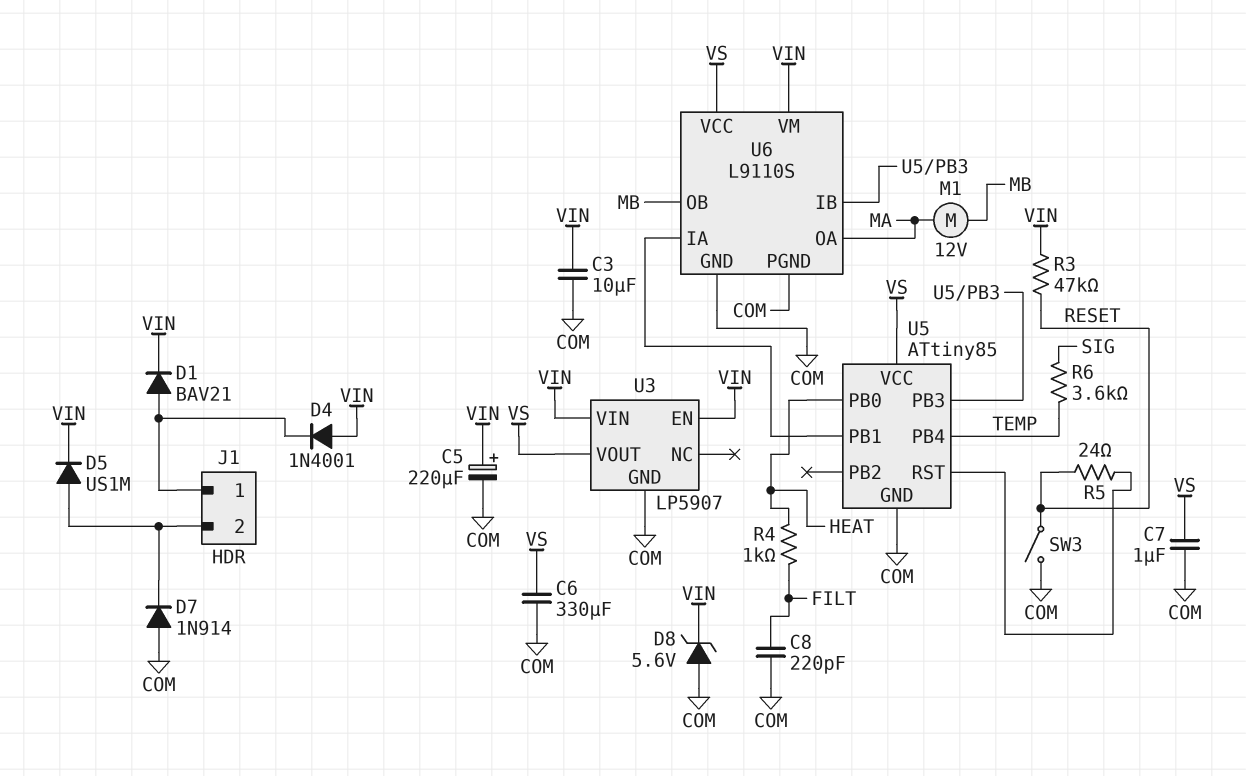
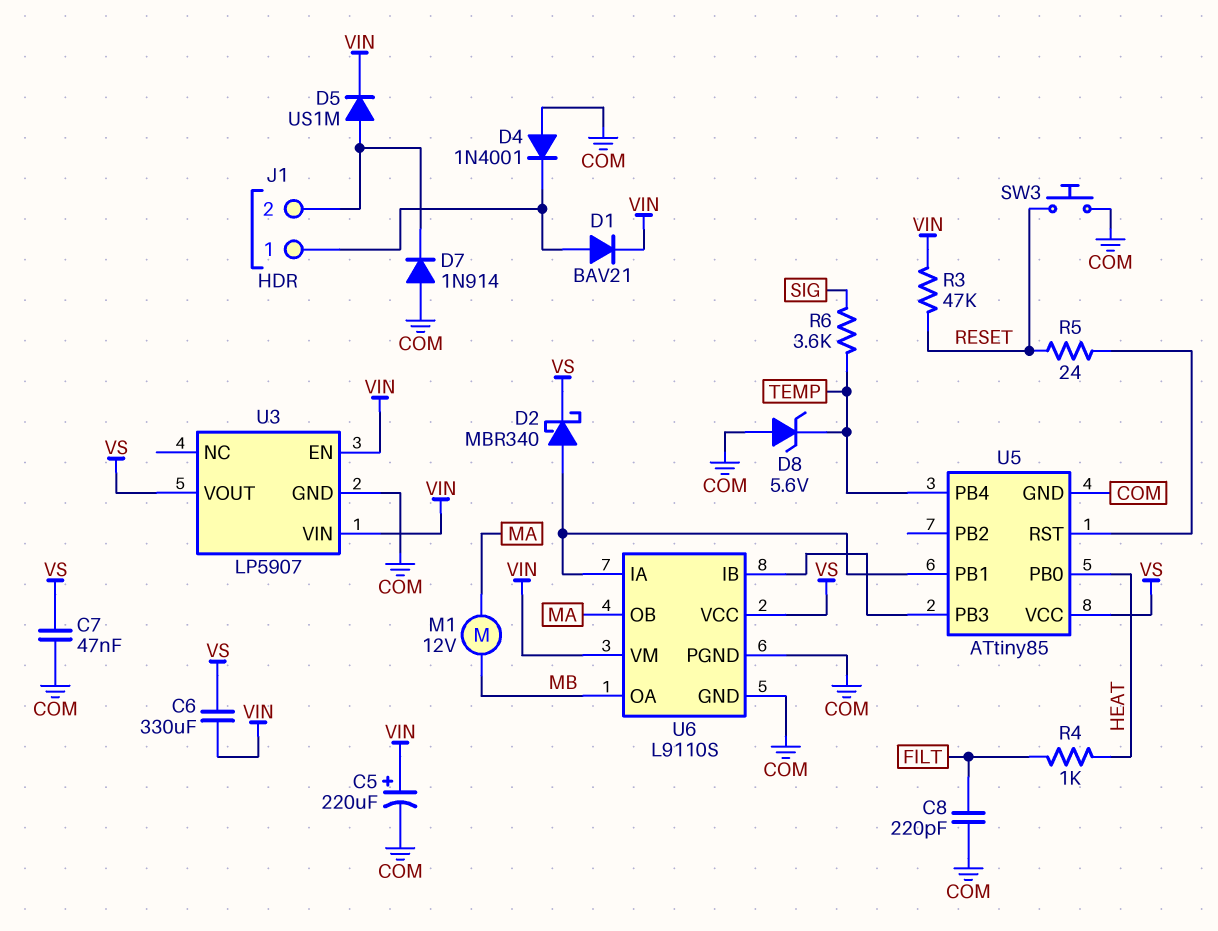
C3: 10uF (COM, VIN) -> none
C6: 330uF (COM, VS) -> 330uF (VIN, VS)
C7: 1uF (COM, VS) -> 47nF (COM, VS)
D2: none -> schottky MBR340 (A U5/PB1, K VS)
D4: diode 1N4001 (A VIN, K J1/1) -> diode 1N4001 (A COM, K J1/1)
D8: zener 5.6V (A COM, K VIN) -> zener 5.6V (A COM, K TEMP)
SW3: switch (COM, RESET) -> button (COM, RESET)
U6 pin OA: MA -> MB
U6 pin OB: MB -> MA

